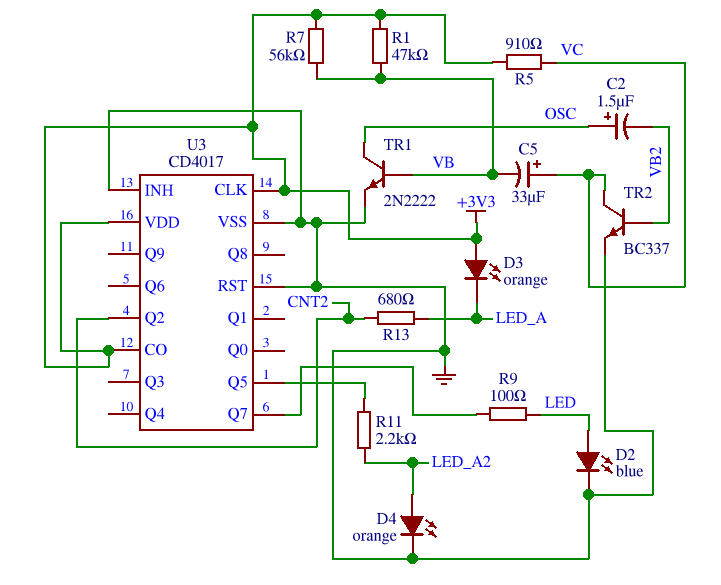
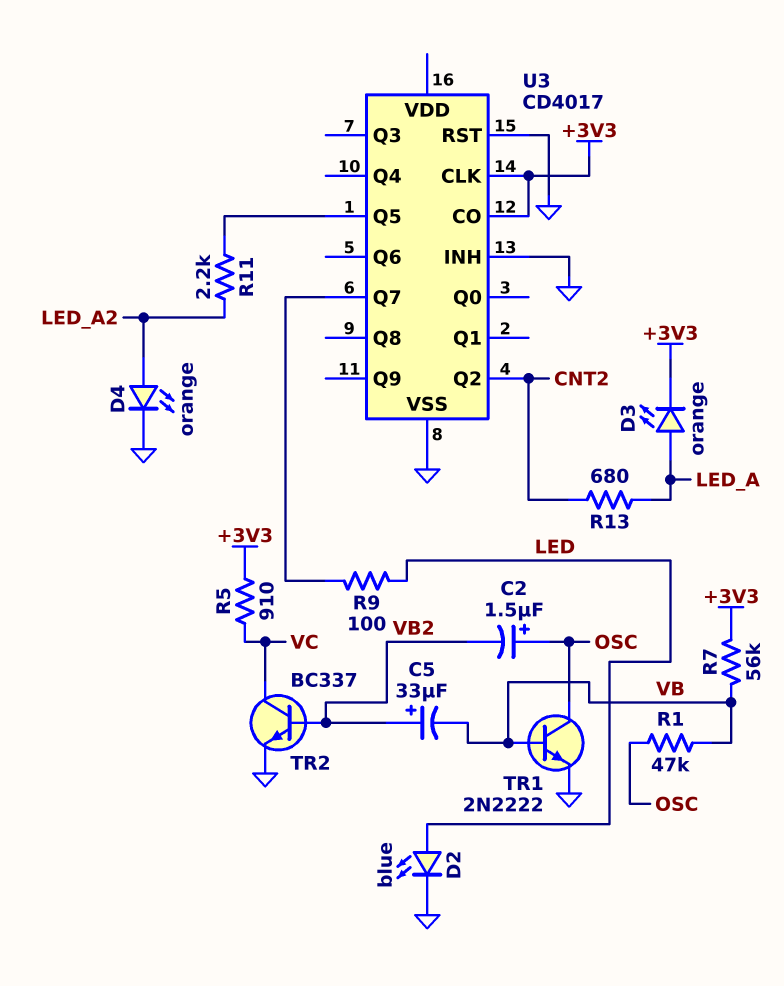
C5: 33uF (plus VC, minus VB) -> 33uF (plus VB2, minus VB)
D3: LED orange (A +3V3, K LED_A) -> LED orange (A LED_A, K +3V3)
R1: 47k (+3V3, VB) -> 47k (OSC, VB)
U3 pin VDD: +3V3 -> none

